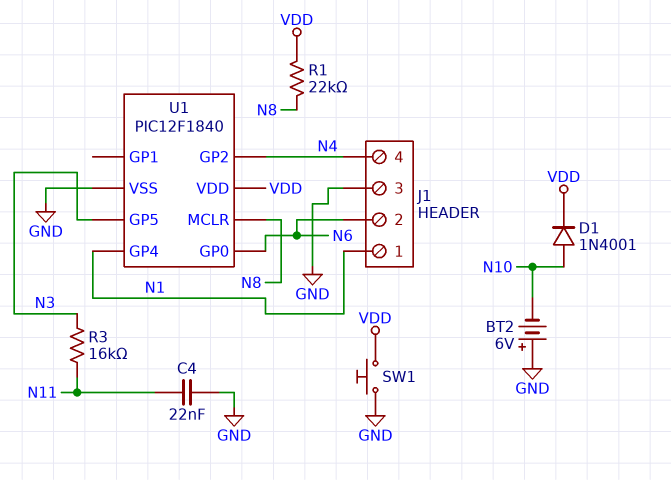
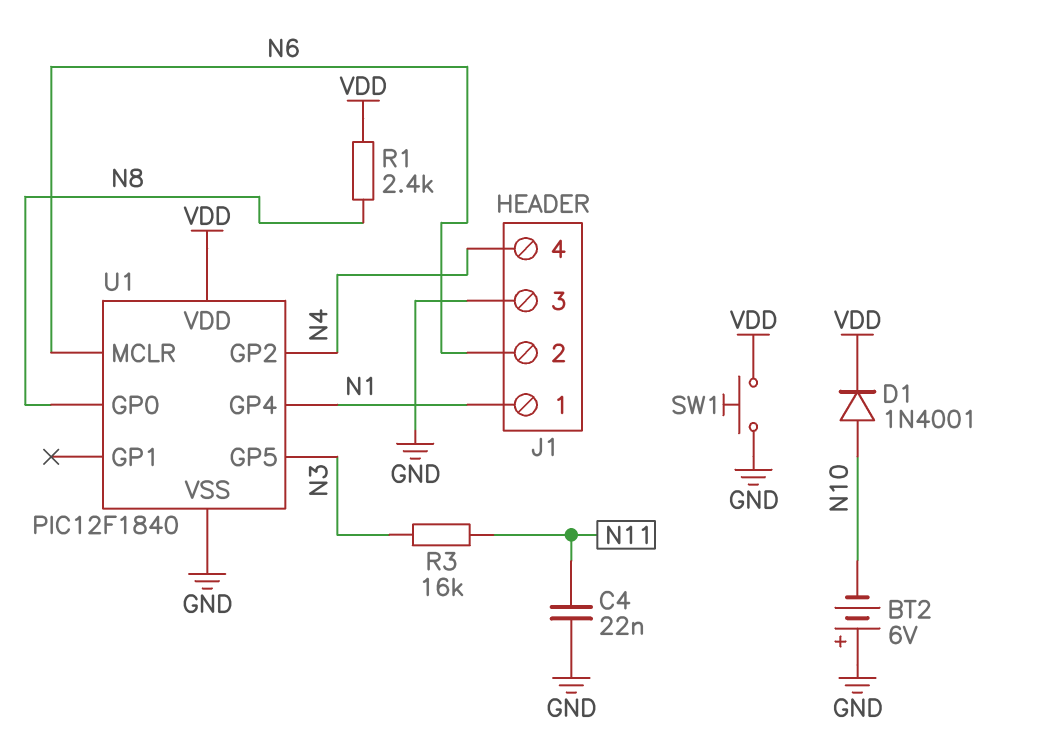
R1: 22k (N8, VDD) -> 2.4k (N8, VDD)
U1 pin GP0: N6 -> N8
U1 pin MCLR: N8 -> N6

